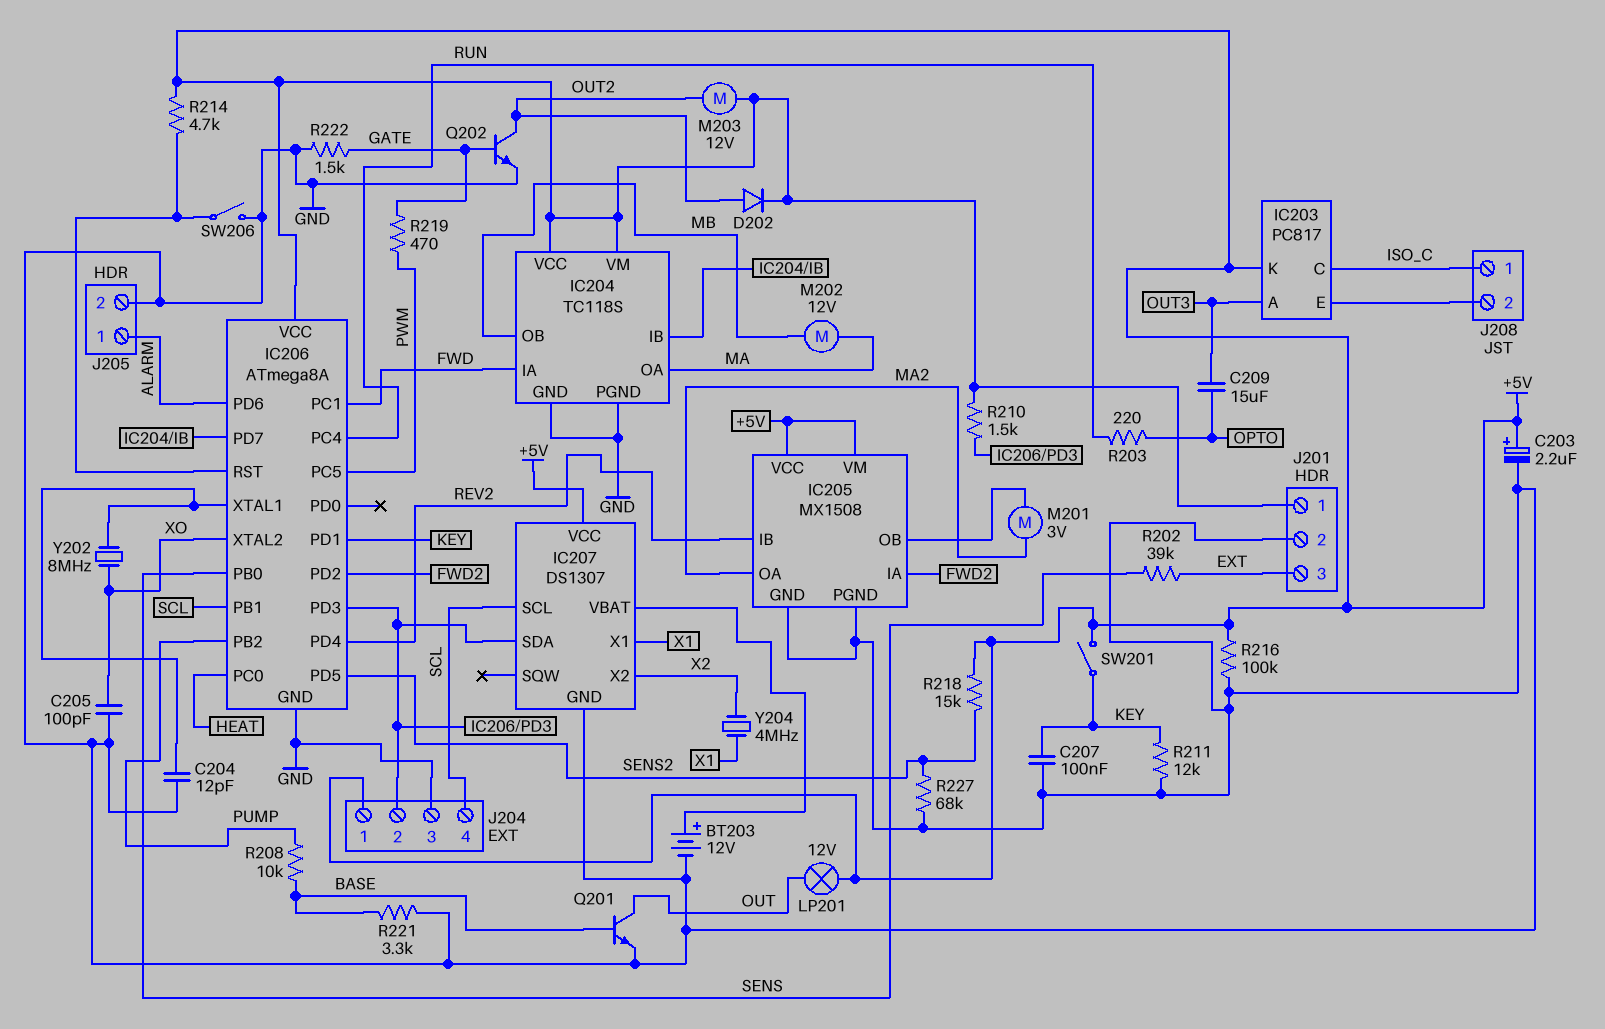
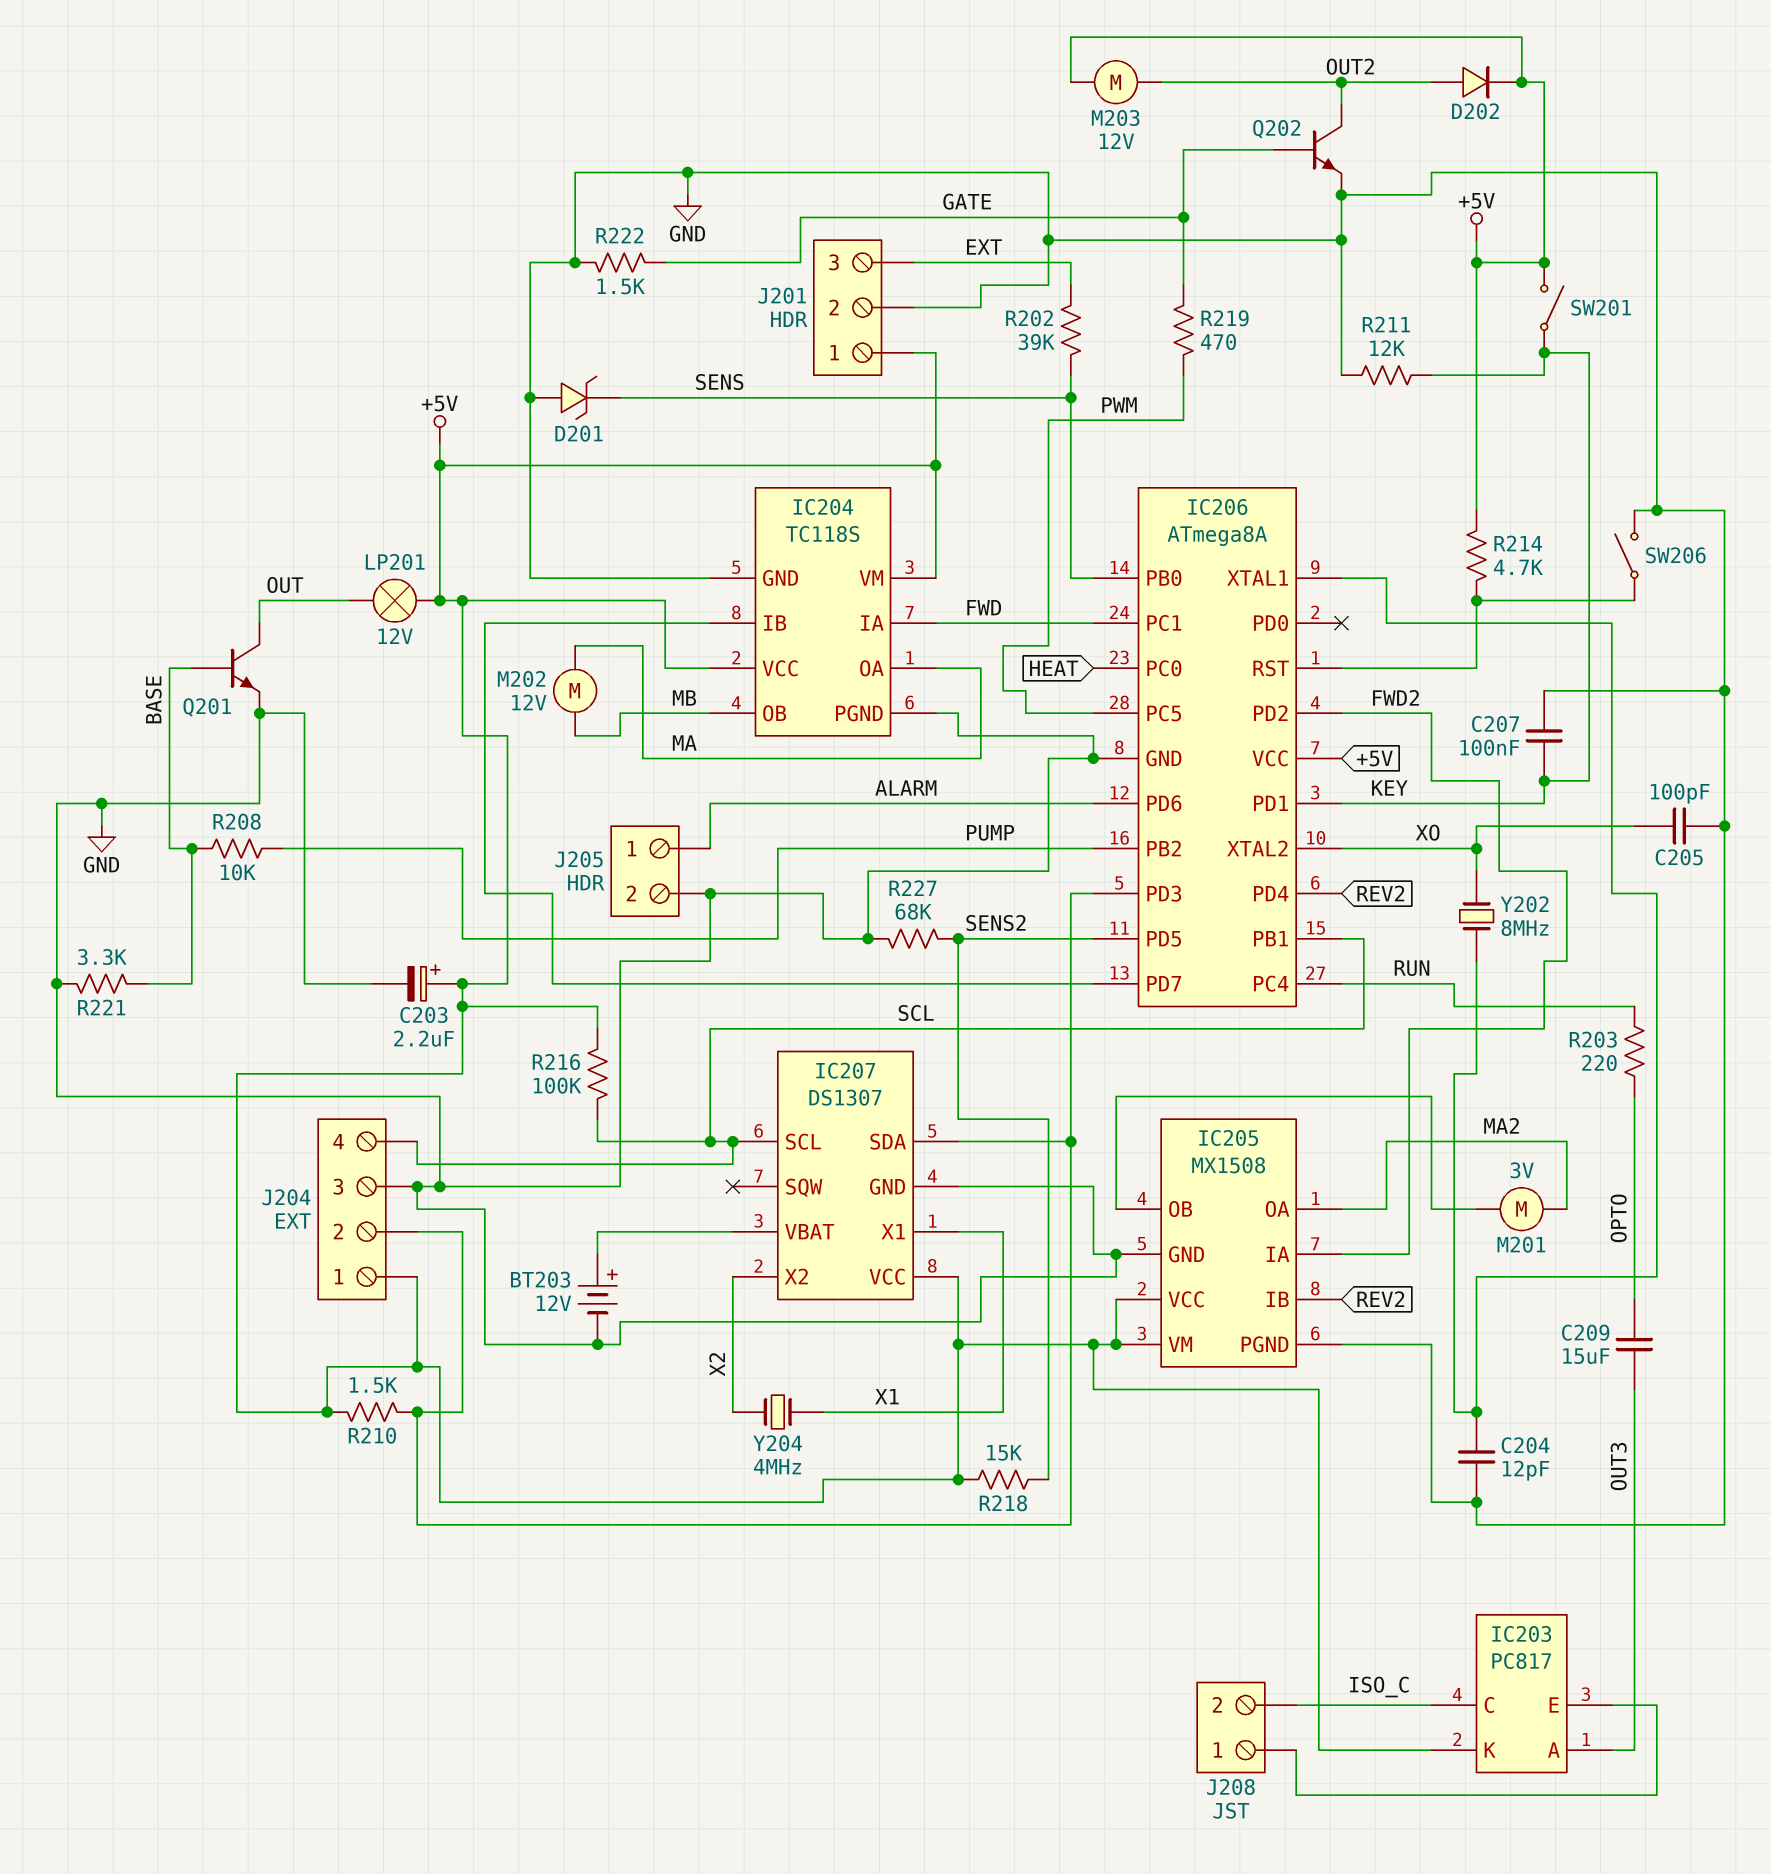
D201: none -> zener (A GND, K SENS)
J208 pin 1: ISO_C -> IC203/E
J208 pin 2: IC203/E -> ISO_C
R216: 100k (+5V, GND) -> 100k (+5V, SCL)

